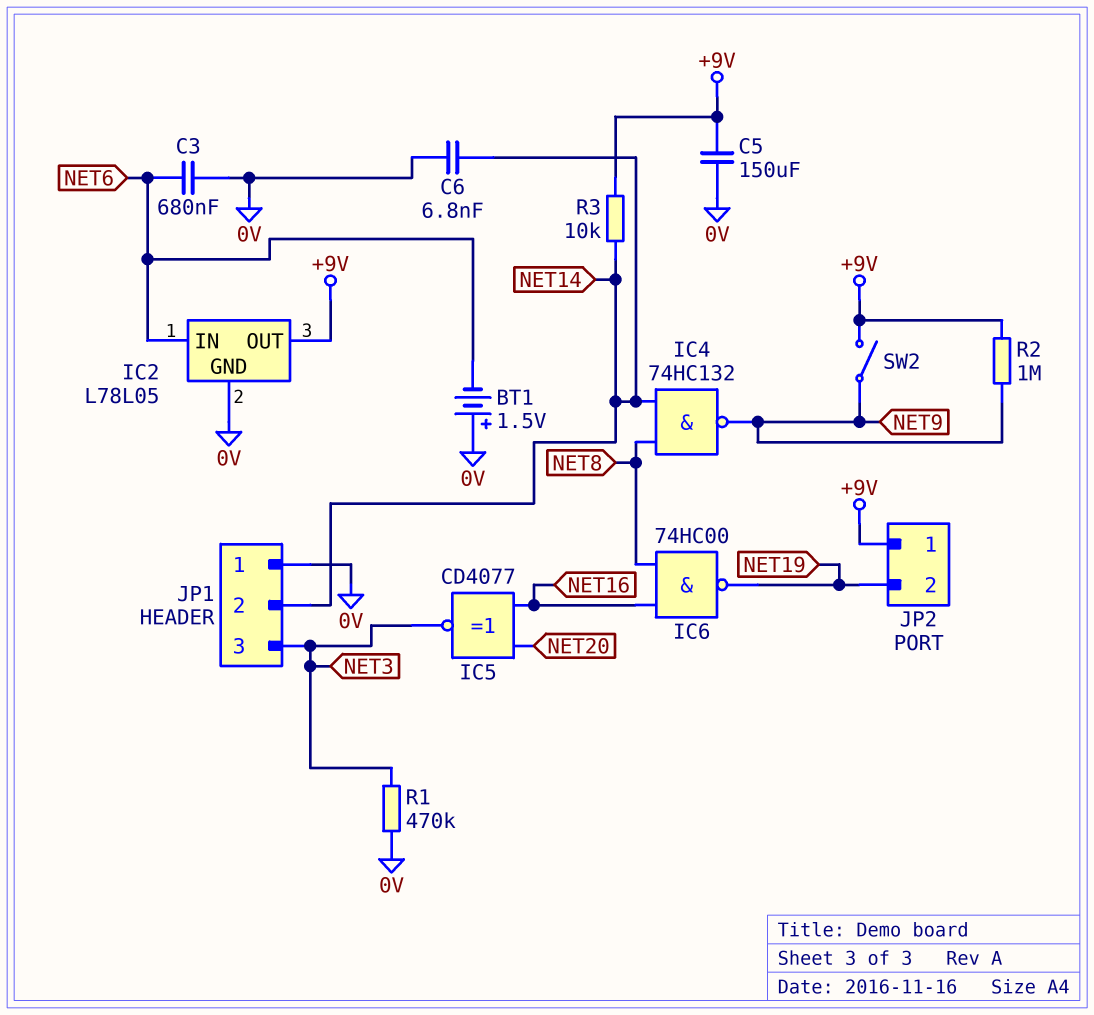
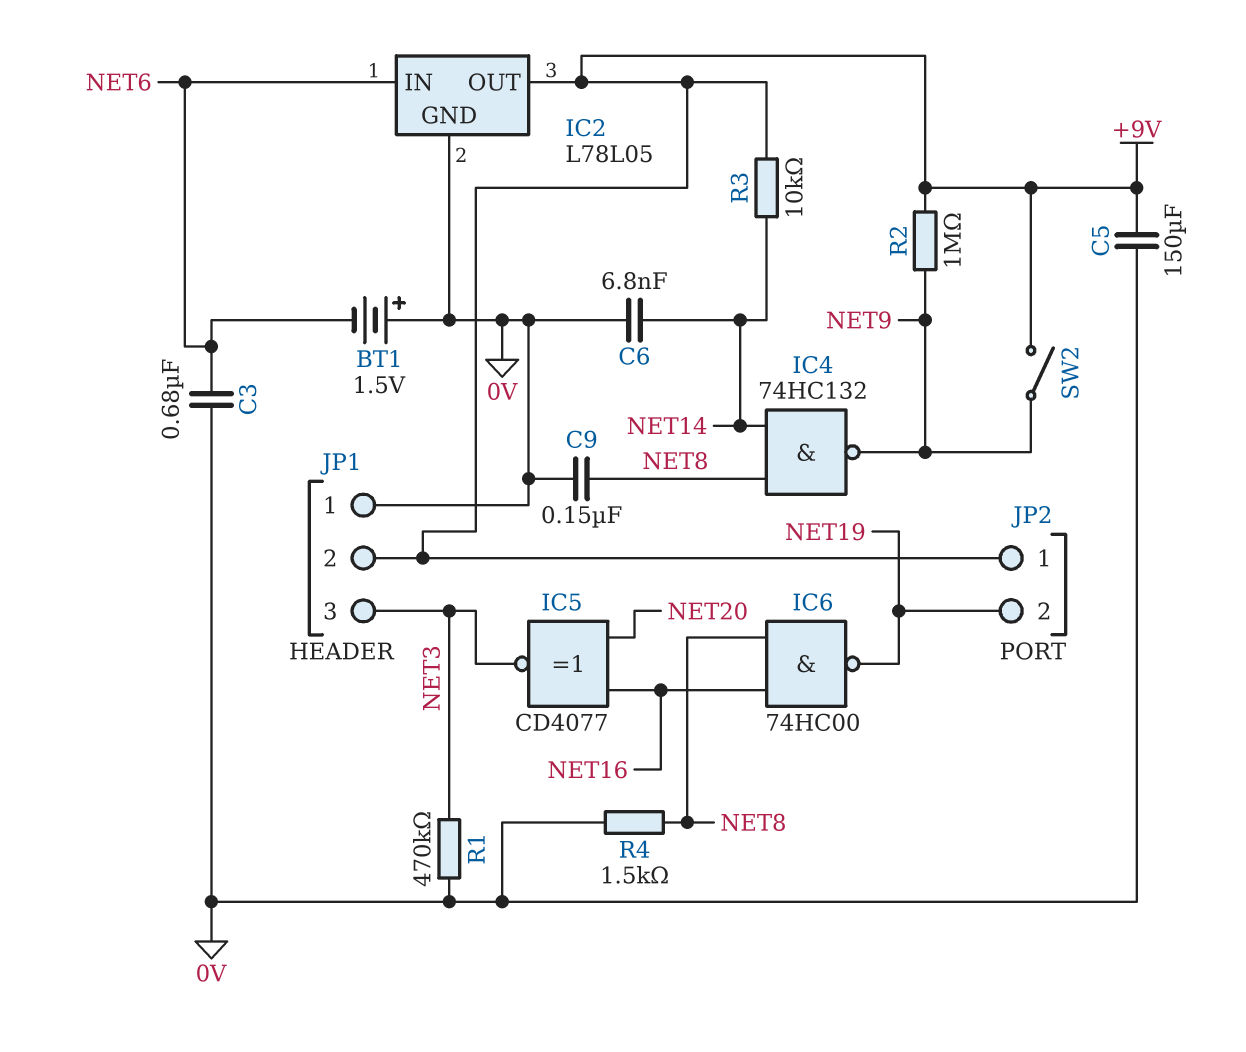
C9: none -> 150nF (0V, NET8)
JP1 pin 2: NET14 -> +9V
R4: none -> 1.5k (0V, NET8)

